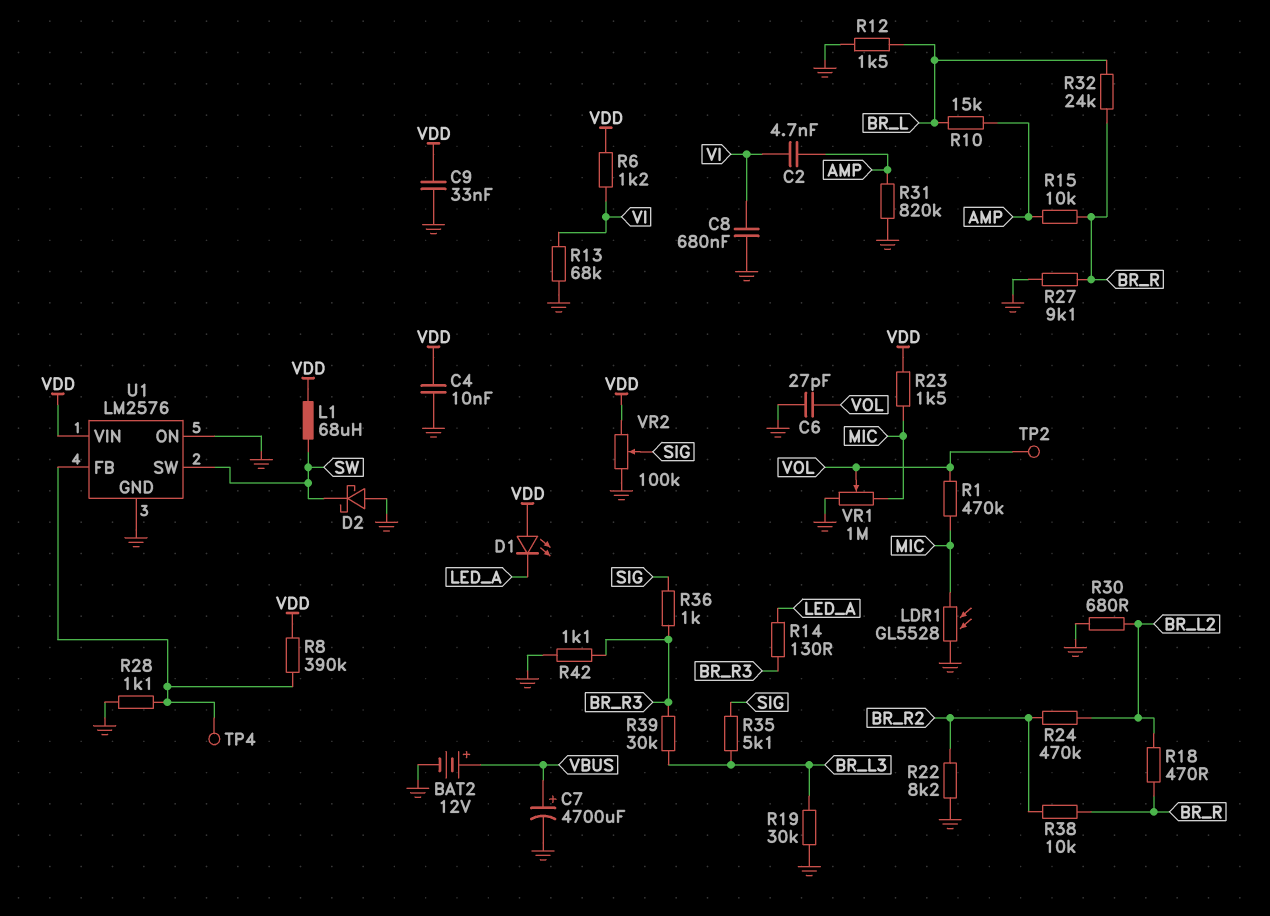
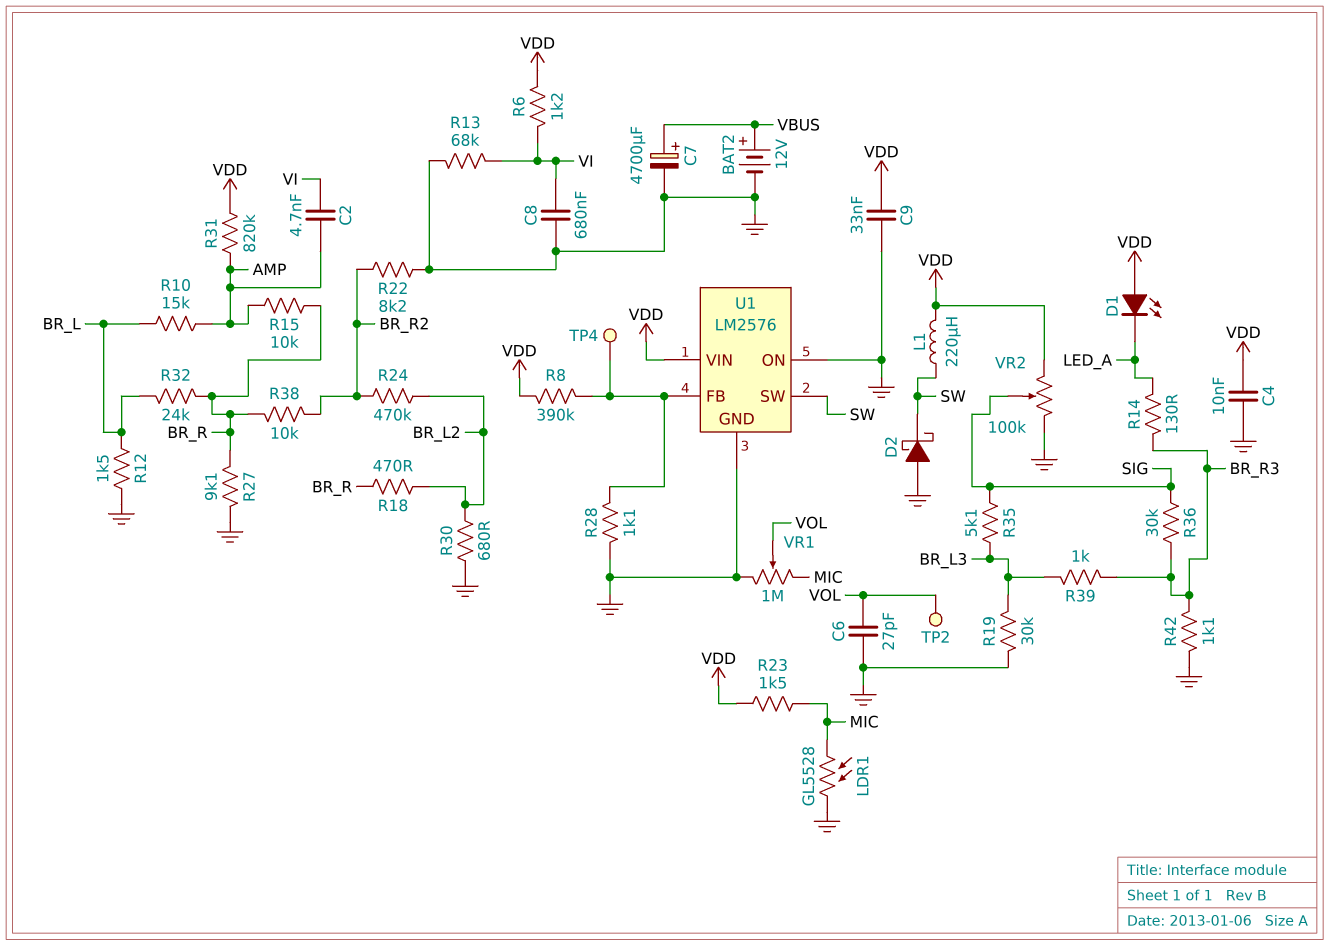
L1: 68uH (SW, VDD) -> 220uH (SW, VDD)
R1: 470k (MIC, VOL) -> none
R31: 820k (AMP, GND) -> 820k (AMP, VDD)
R36: 1k (BR_R3, SIG) -> 30k (BR_R3, SIG)
R39: 30k (BR_L3, BR_R3) -> 1k (BR_L3, BR_R3)

